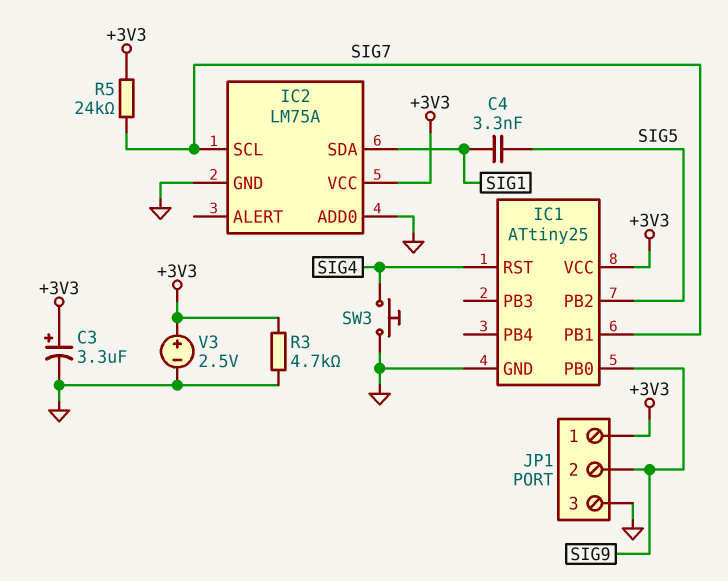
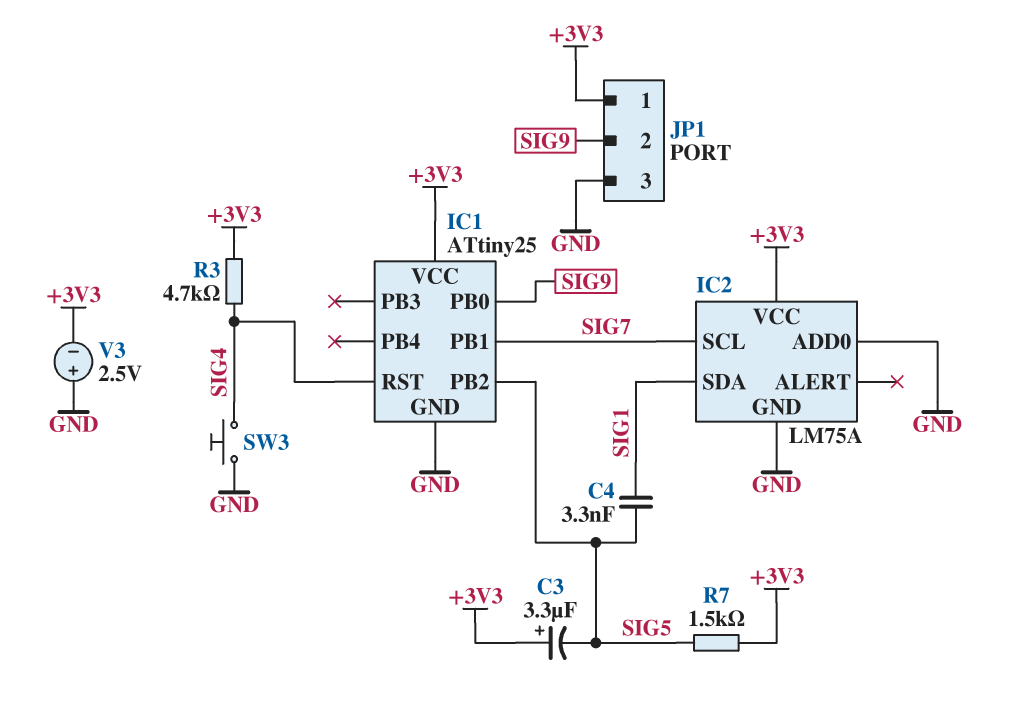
C3: 3.3uF (plus +3V3, minus GND) -> 3.3uF (plus +3V3, minus SIG5)
R3: 4.7k (+3V3, GND) -> 4.7k (+3V3, SIG4)
R5: 24k (+3V3, SIG7) -> none
R7: none -> 1.5k (+3V3, SIG5)
V3: 2.5V (plus +3V3, minus GND) -> 2.5V (plus GND, minus +3V3)

